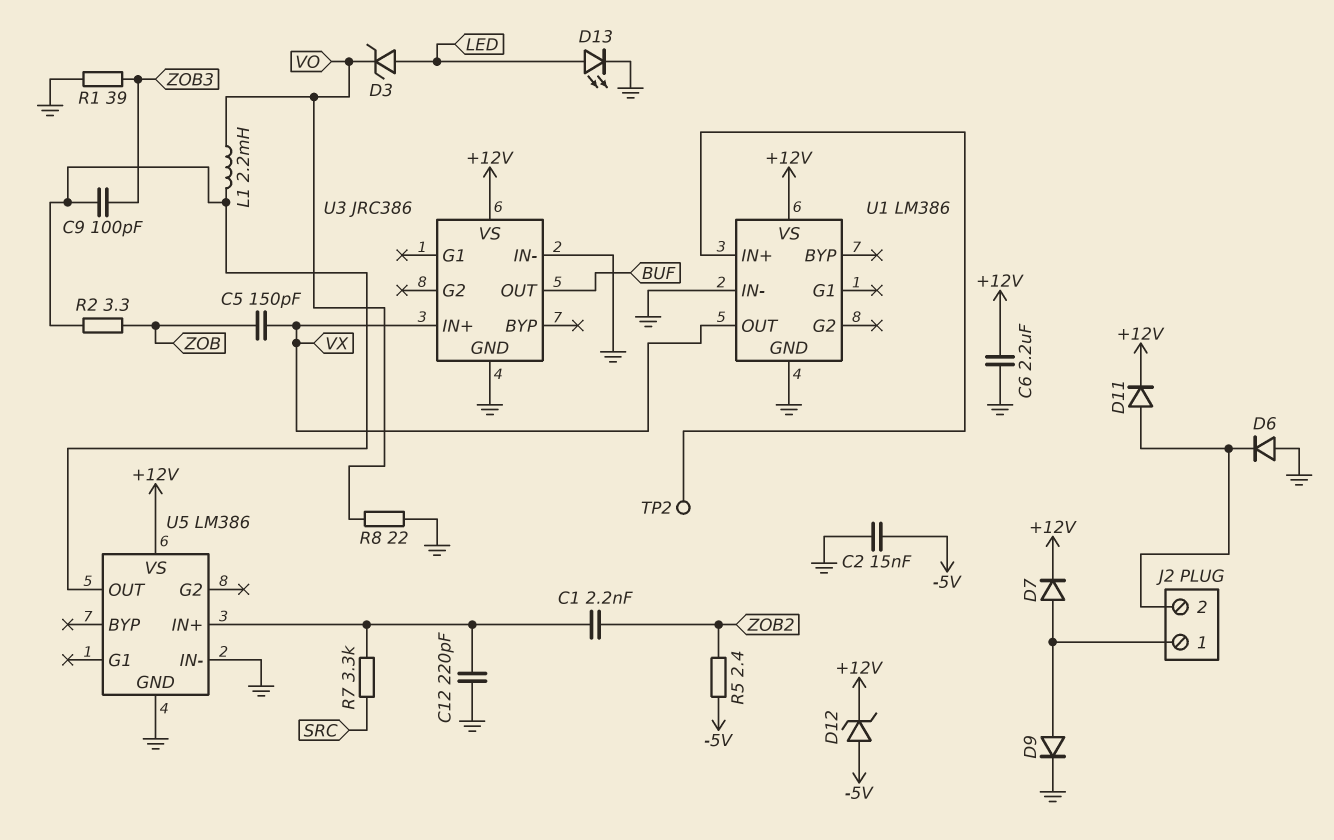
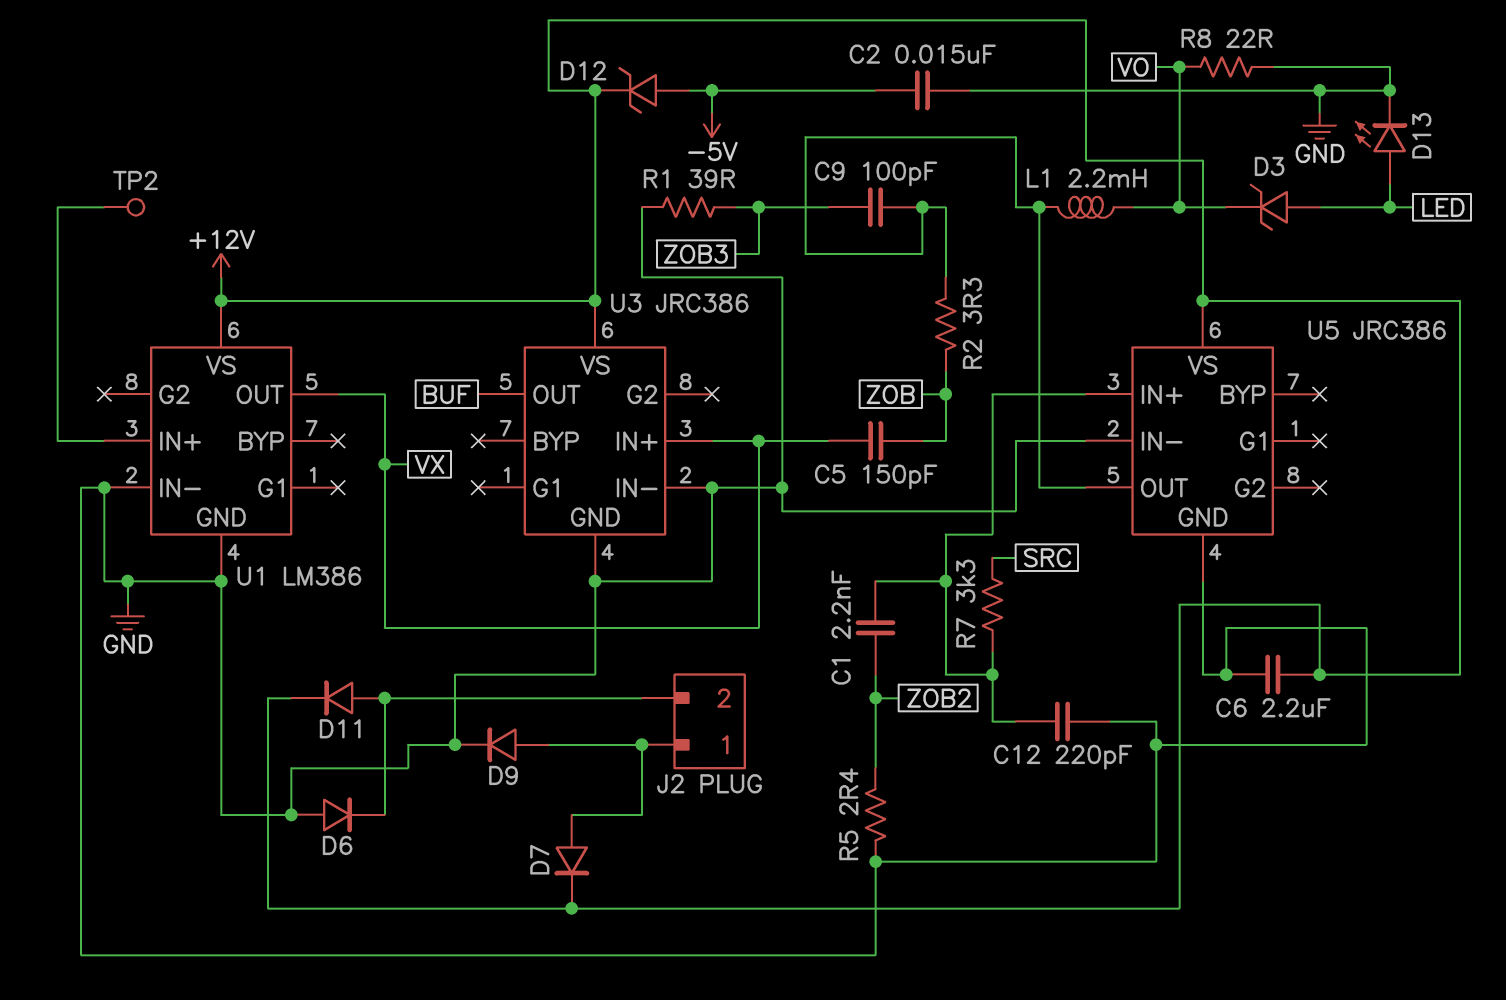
R5: 2.4 (-5V, ZOB2) -> 2.4 (GND, ZOB2)
U5: LM386 -> JRC386

